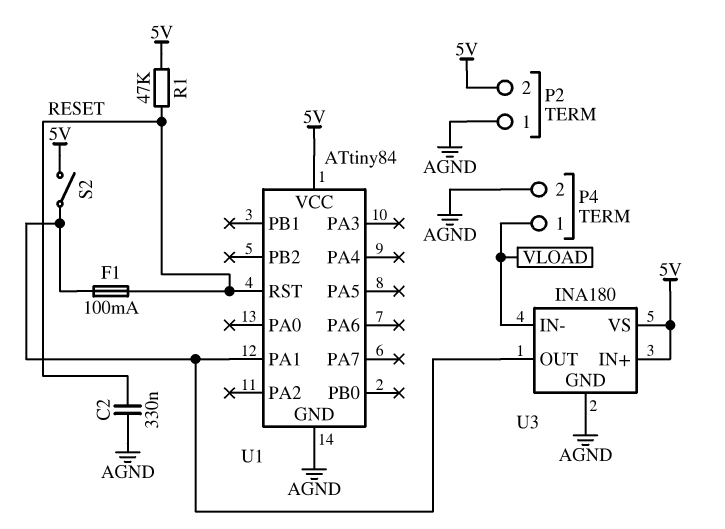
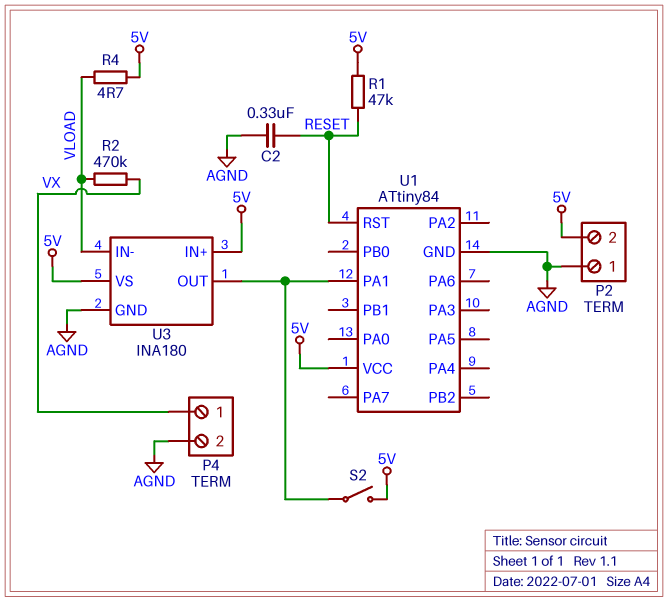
F1: 100mA (RESET, U1/PA1) -> none
P4 pin 1: VLOAD -> VX
R2: none -> 470k (VLOAD, VX)
R4: none -> 4.7 (5V, VLOAD)

